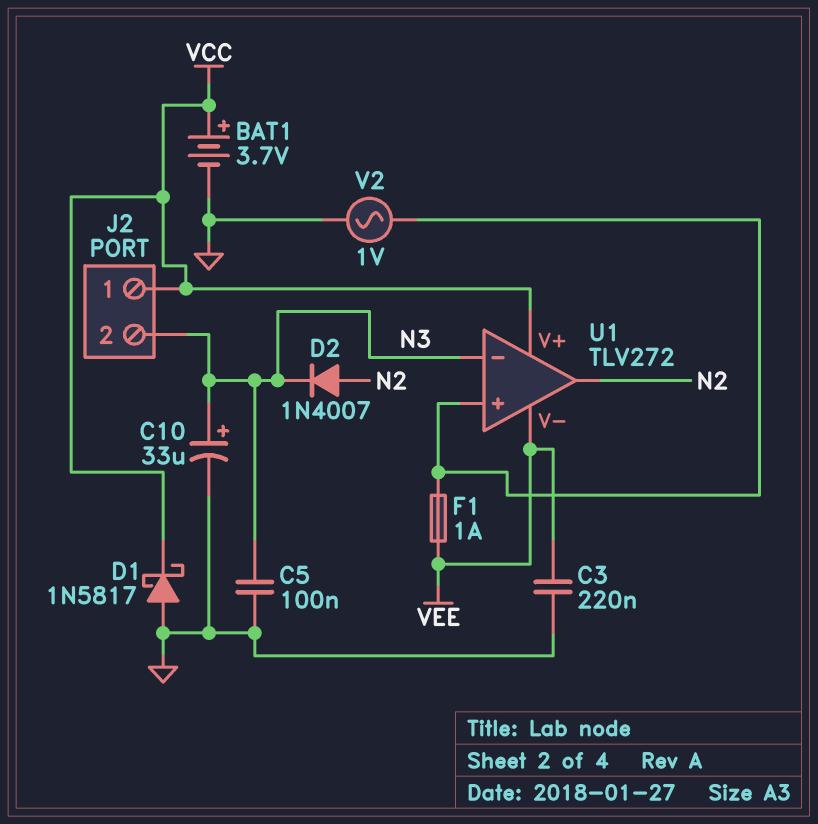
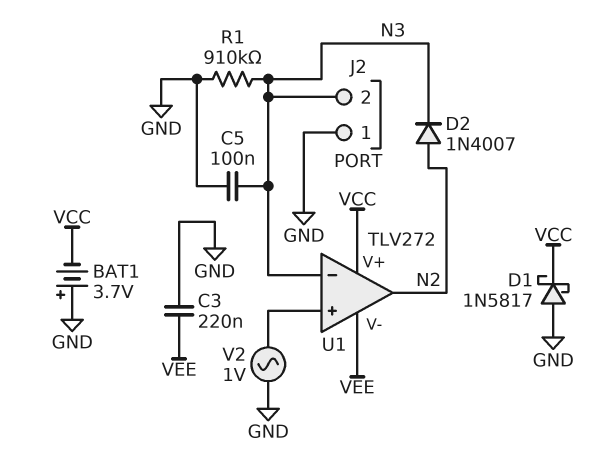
BAT1: 3.7V (plus VCC, minus GND) -> 3.7V (plus GND, minus VCC)
C10: 33uF (plus N3, minus GND) -> none
F1: 1A (U1/in+, VEE) -> none
J2 pin 1: VCC -> GND
R1: none -> 910k (GND, N3)

